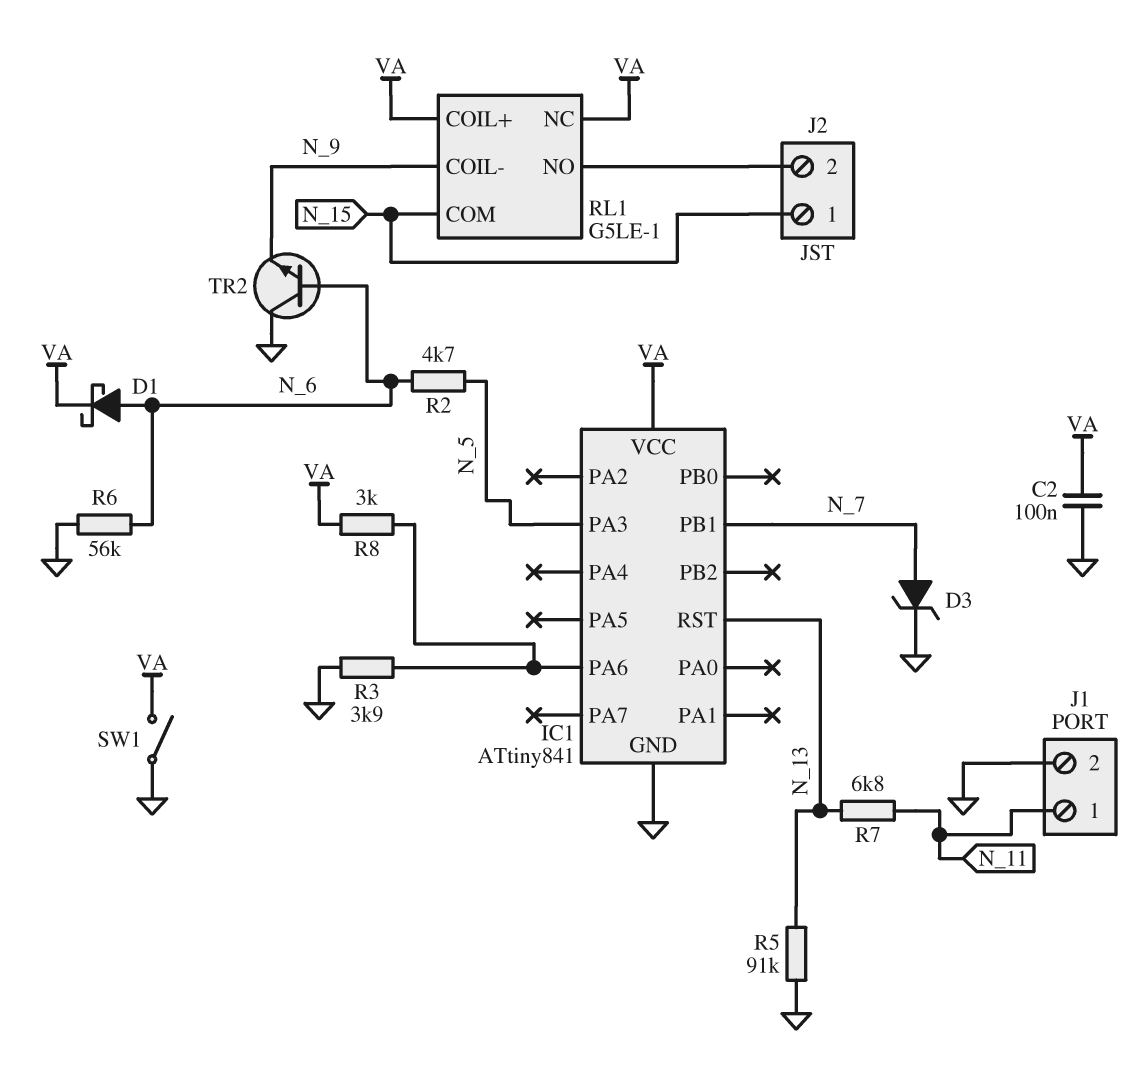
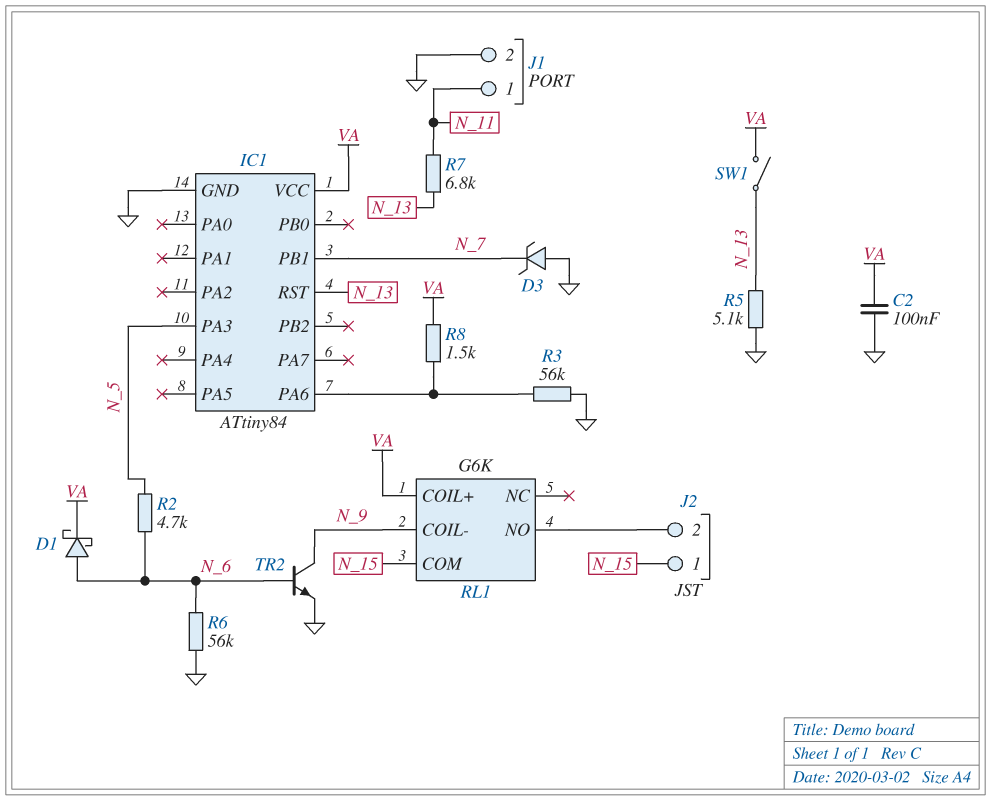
D3: zener (A N_7, K GND) -> zener (A GND, K N_7)
IC1: ATtiny841 -> ATtiny84
R3: 3.9k (GND, IC1/PA6) -> 56k (GND, IC1/PA6)
R5: 91k (GND, N_13) -> 5.1k (GND, N_13)
R8: 3k (IC1/PA6, VA) -> 1.5k (IC1/PA6, VA)
RL1: G5LE-1 -> G6K
RL1 pin NC: VA -> none
SW1: switch (GND, VA) -> switch (N_13, VA)
TR2: NPN (B N_6, C GND, E N_9) -> NPN (B N_6, C N_9, E GND)

